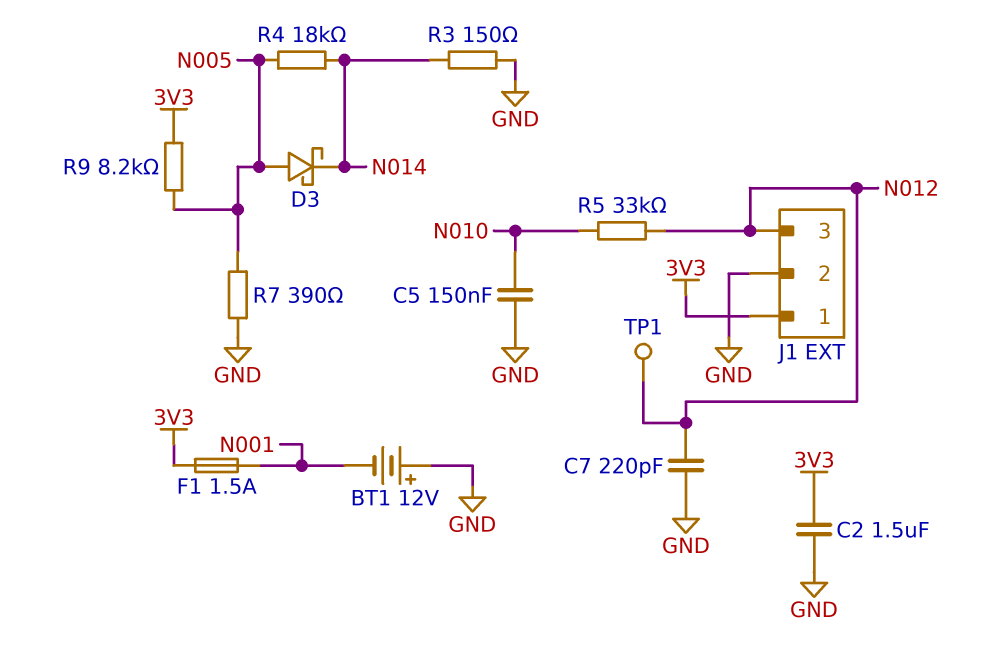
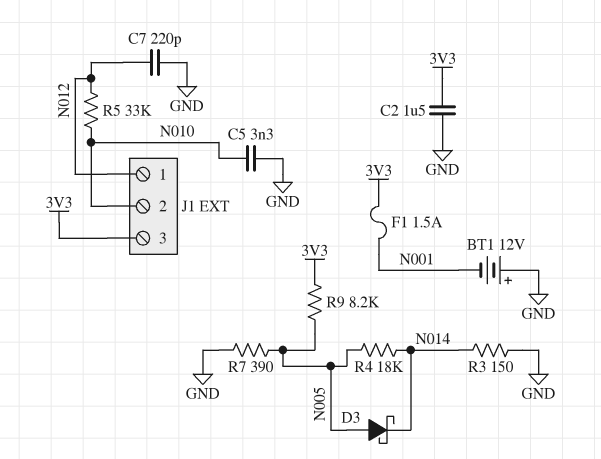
C5: 150nF (GND, N010) -> 3.3nF (GND, N010)
J1 pin 1: 3V3 -> N012
J1 pin 2: GND -> N010
J1 pin 3: N012 -> 3V3
TP1: test point (N012) -> none

